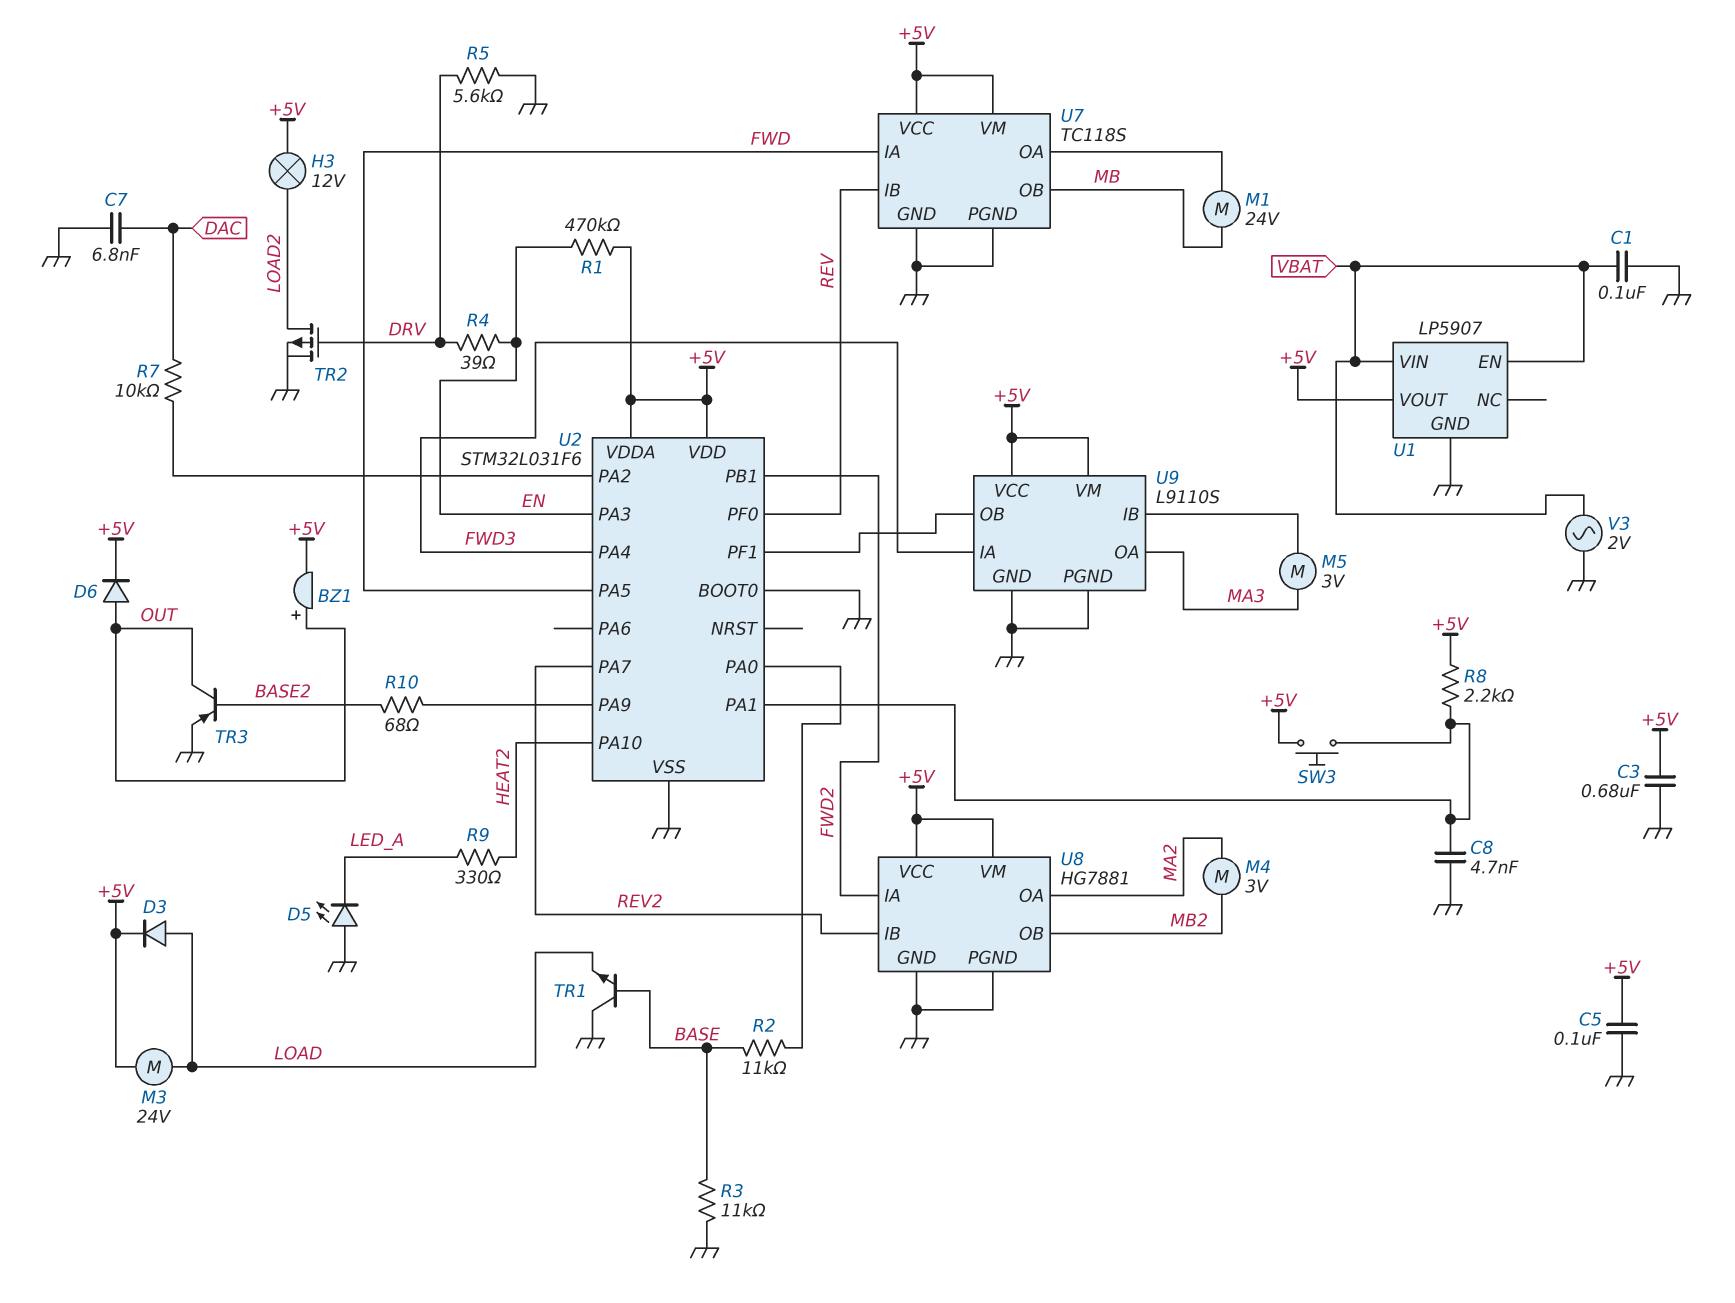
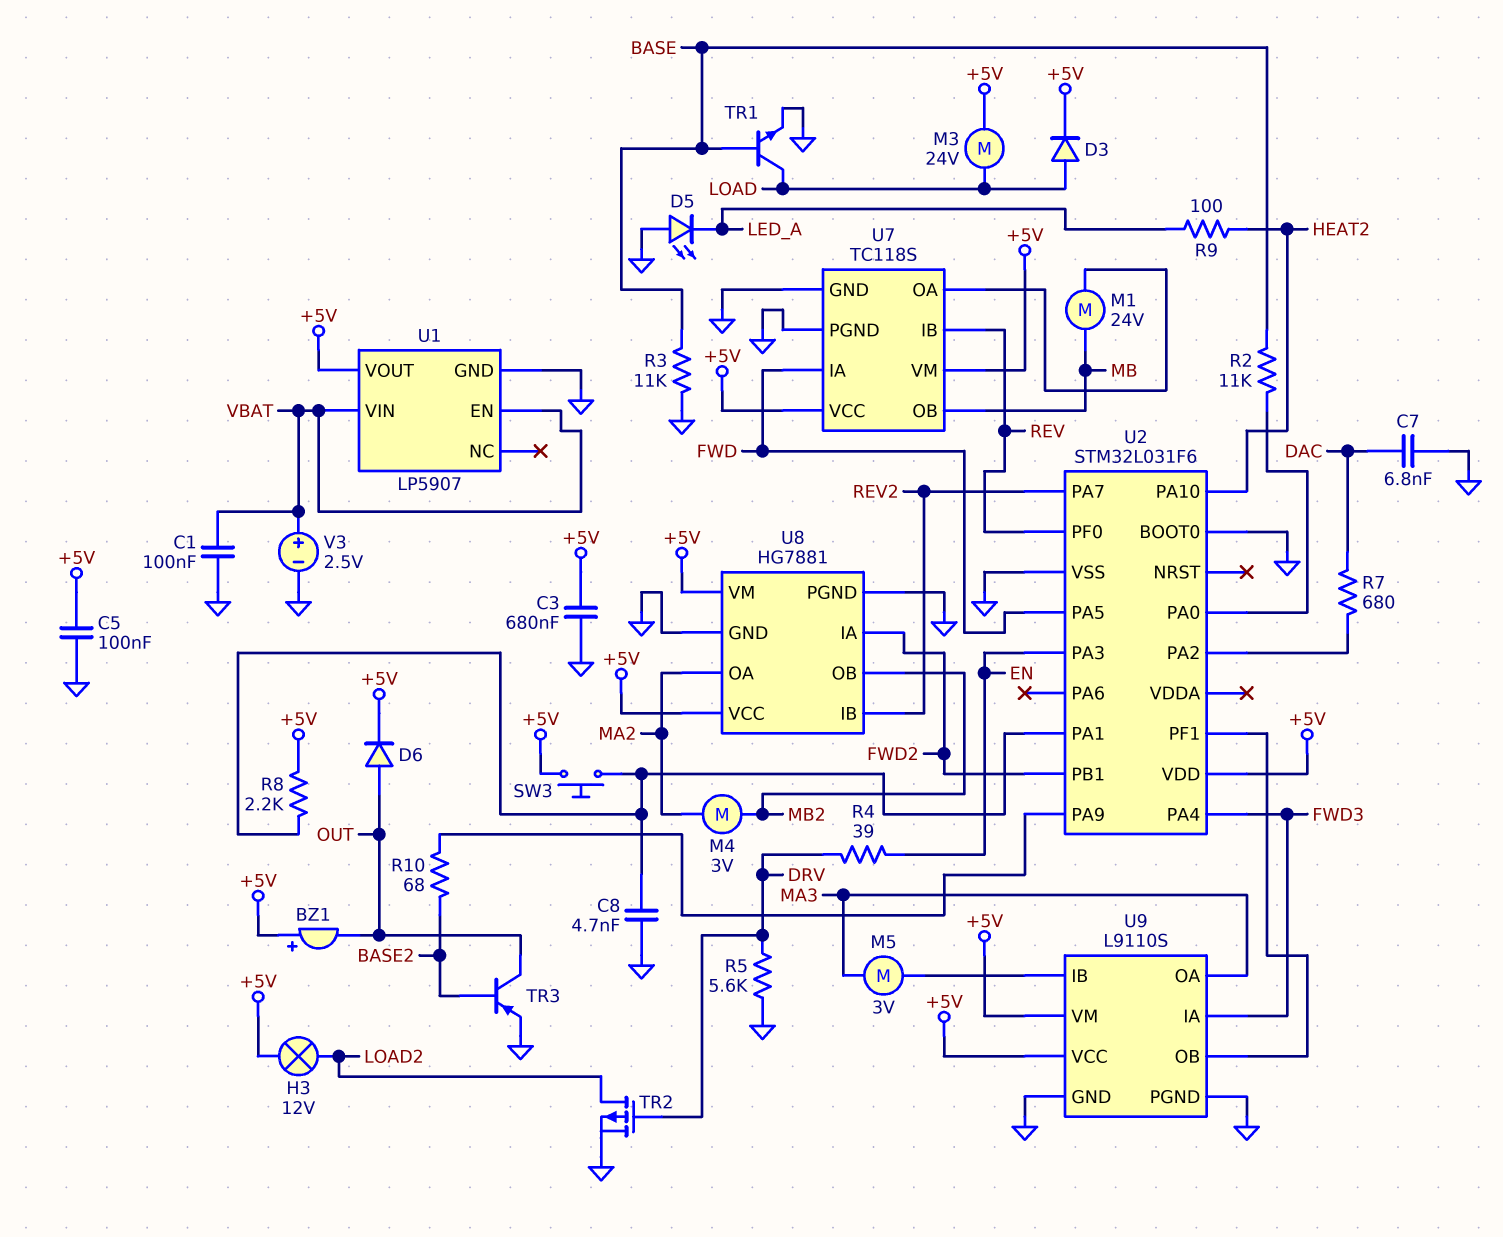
BZ1: buzzer (plus OUT, minus +5V) -> buzzer (plus +5V, minus OUT)
R1: 470k (+5V, EN) -> none
R7: 10k (DAC, U2/PA2) -> 680 (DAC, U2/PA2)
R9: 330 (HEAT2, LED_A) -> 100 (HEAT2, LED_A)
TR1: NPN (B BASE, C GND, E LOAD) -> NPN (B BASE, C LOAD, E GND)
U2 pin VDDA: +5V -> none
V3: AC 2V (GND, VBAT) -> 2.5V (plus VBAT, minus GND)

